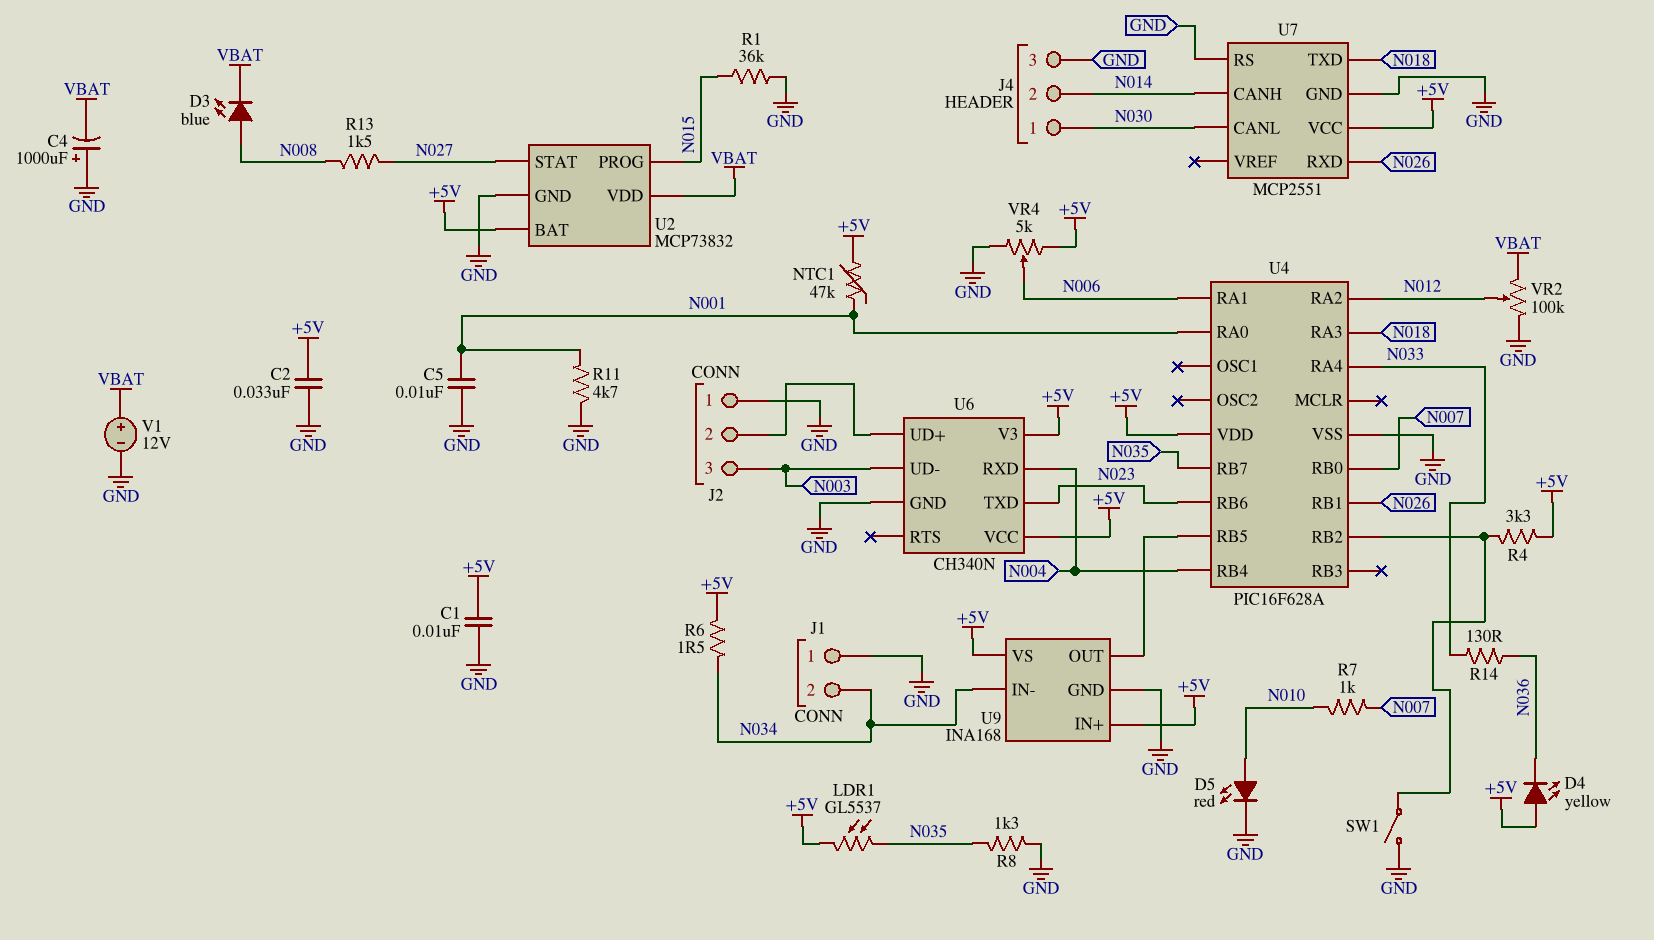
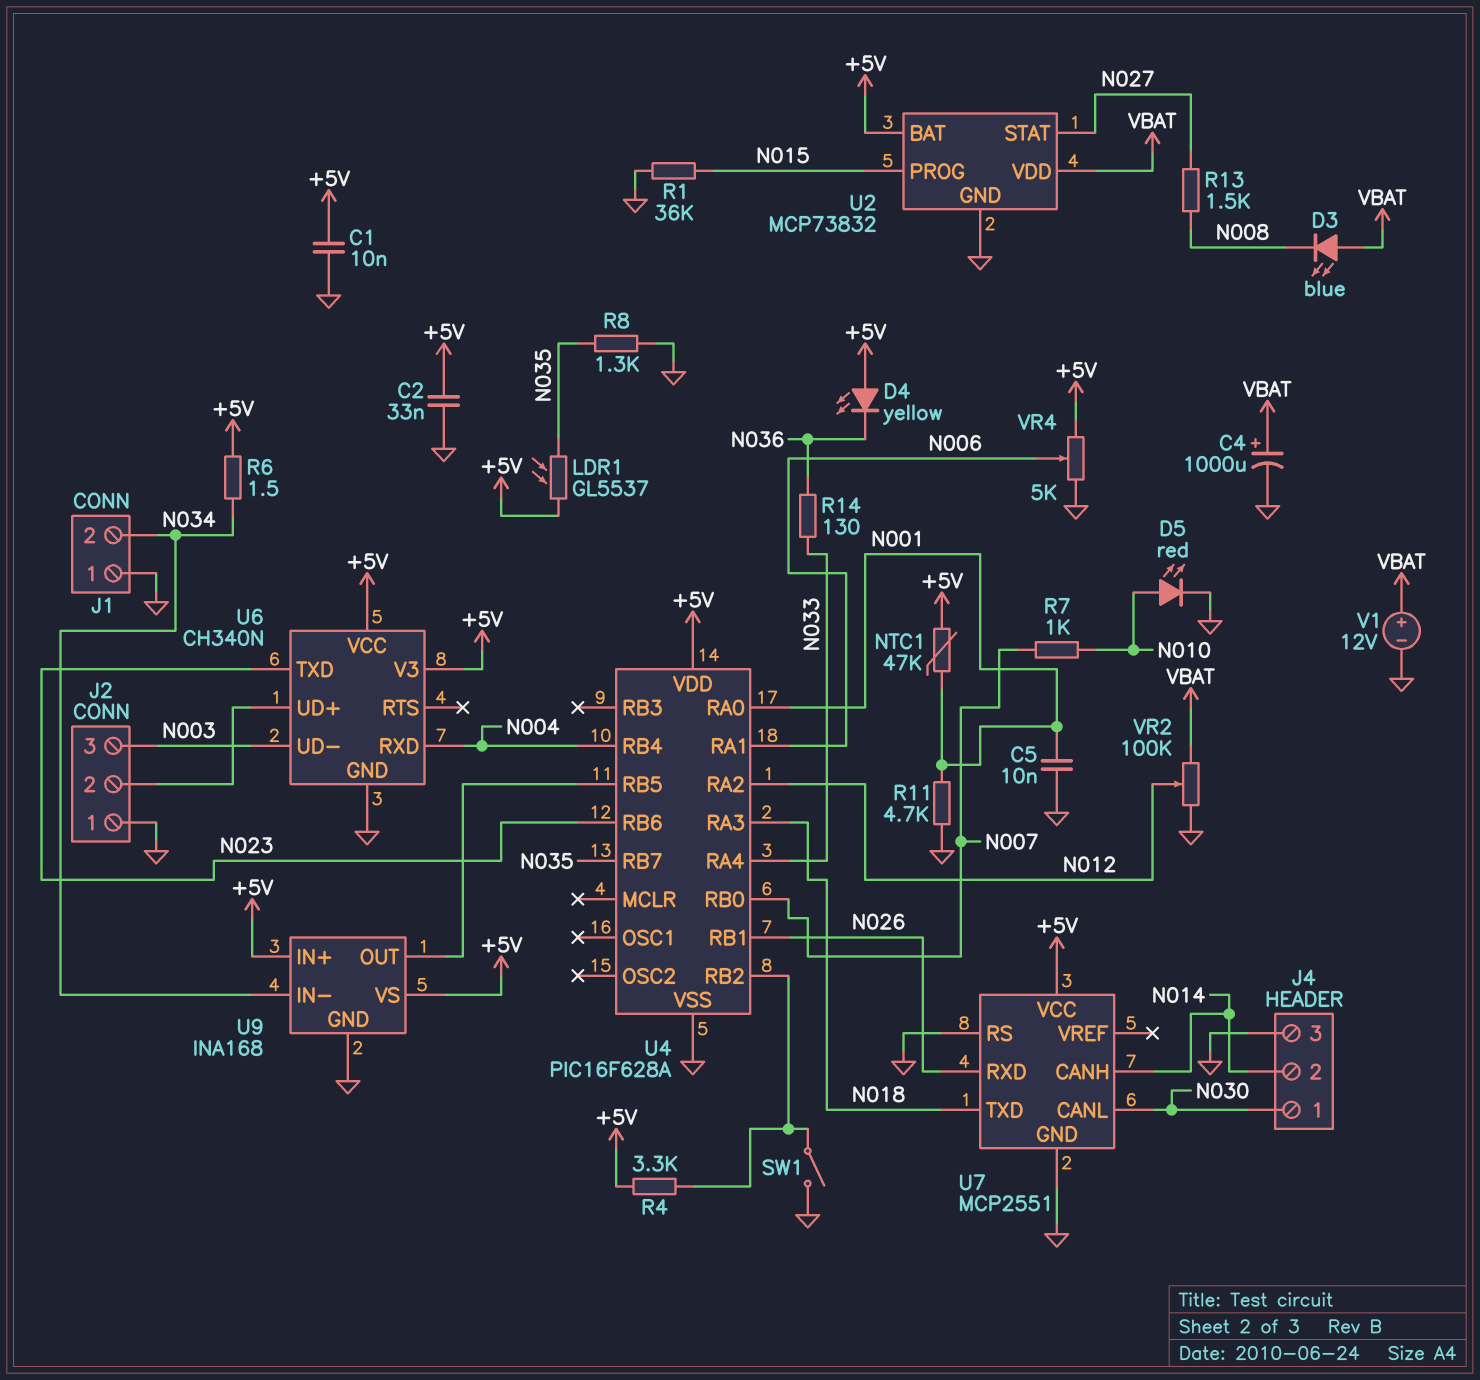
C4: 1000uF (plus GND, minus VBAT) -> 1000uF (plus VBAT, minus GND)
D3: LED blue (A N008, K VBAT) -> LED blue (A VBAT, K N008)

